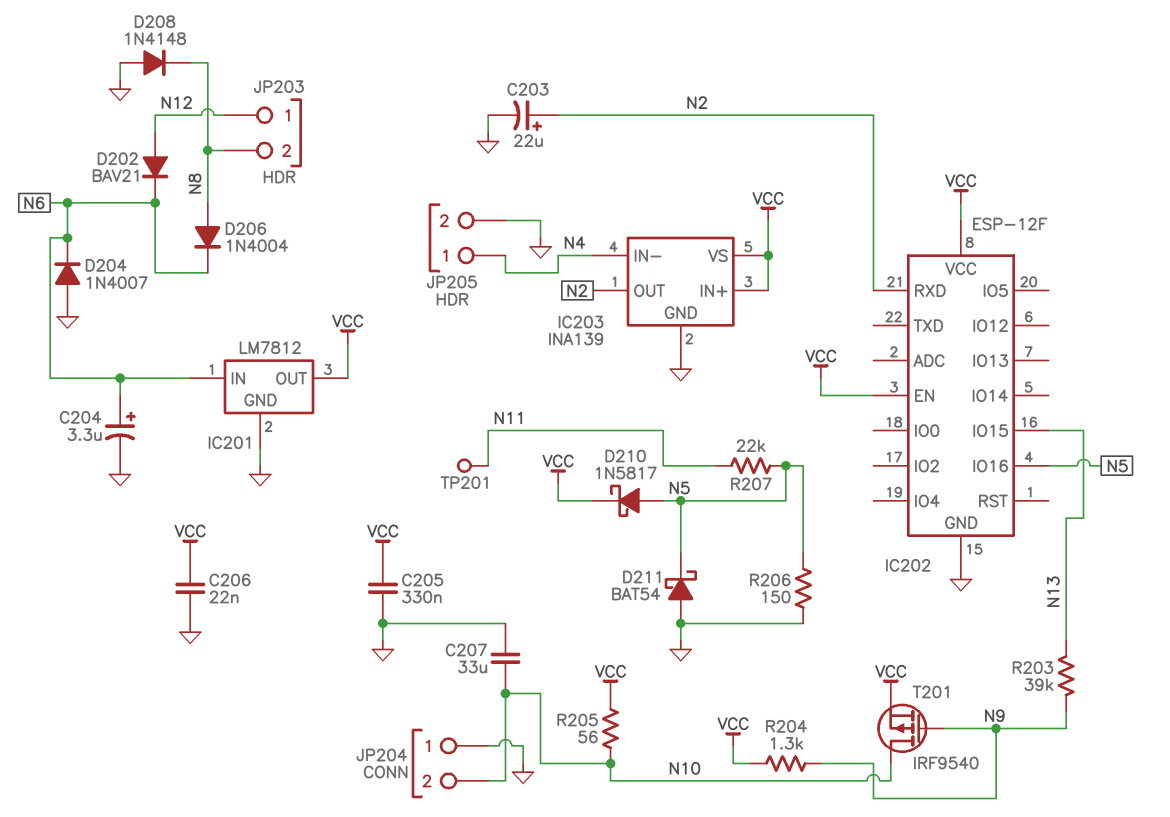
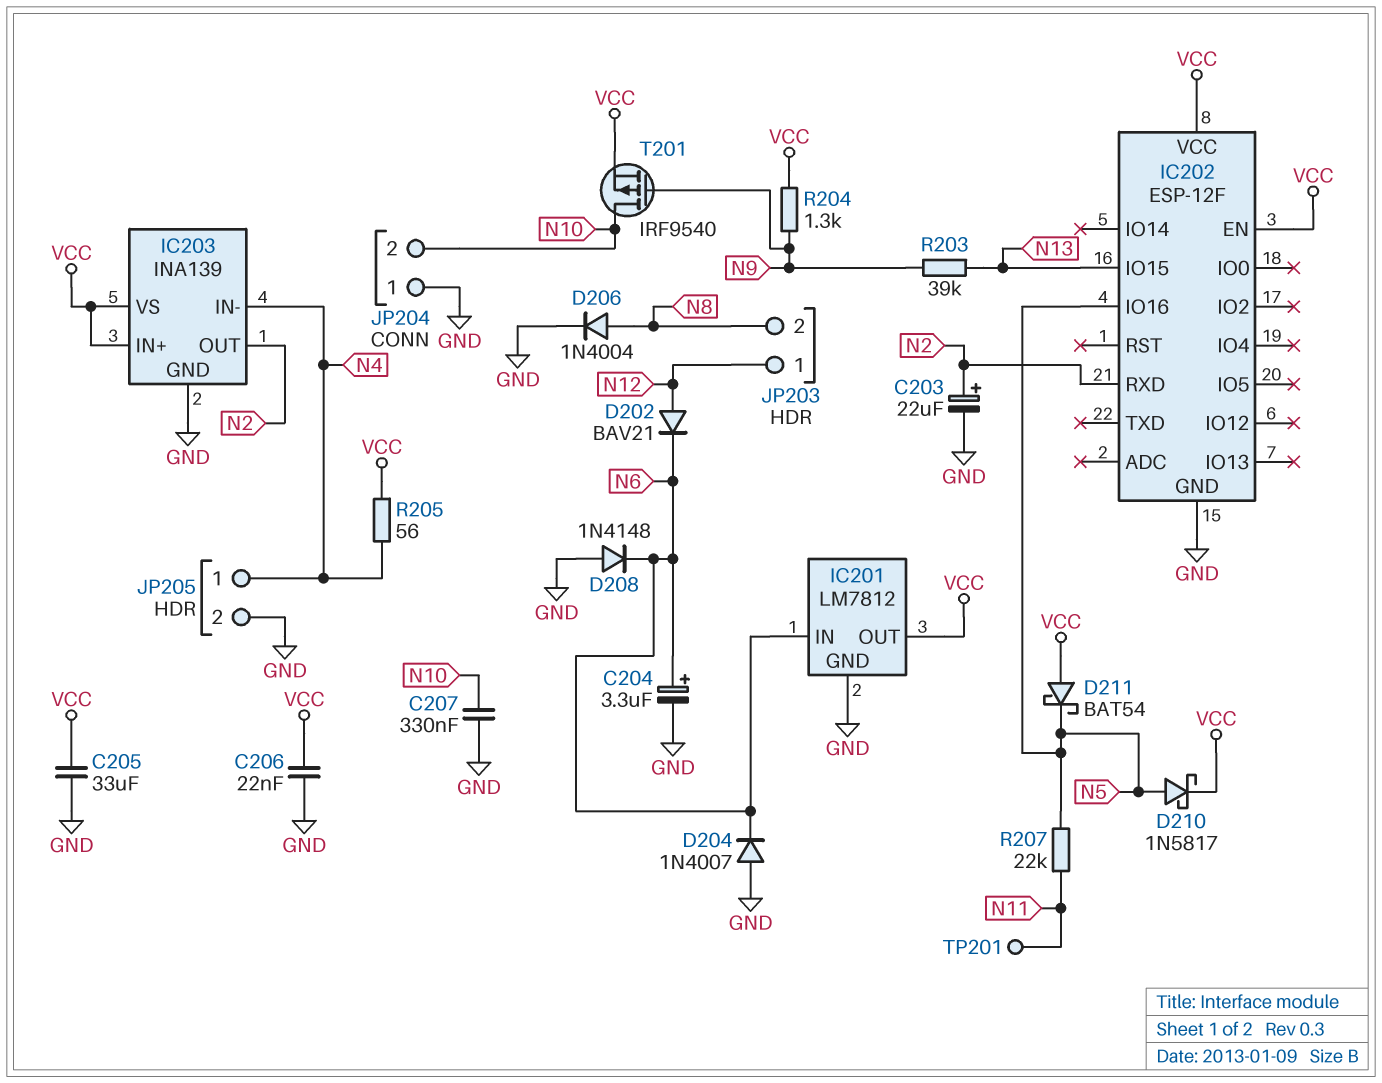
C205: 330nF (GND, VCC) -> 33uF (GND, VCC)
C207: 33uF (GND, N10) -> 330nF (GND, N10)
D206: diode 1N4004 (A N8, K N6) -> diode 1N4004 (A N8, K GND)
D208: diode 1N4148 (A GND, K N8) -> diode 1N4148 (A GND, K N6)
D211: schottky BAT54 (A GND, K N5) -> schottky BAT54 (A VCC, K N5)
R205: 56 (N10, VCC) -> 56 (N4, VCC)
R206: 150 (GND, N5) -> none

